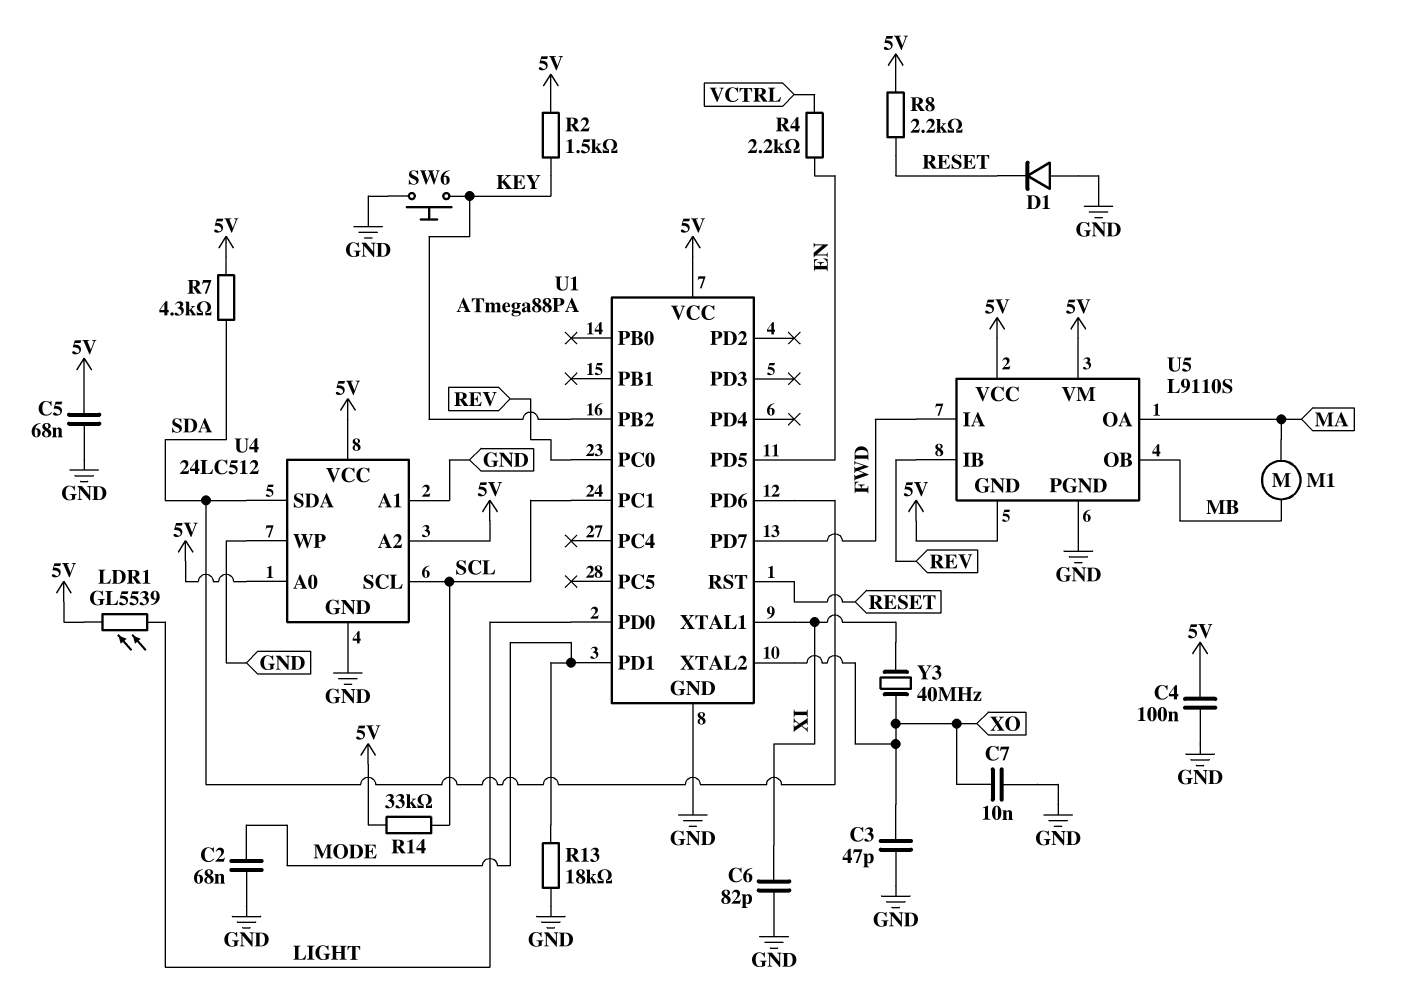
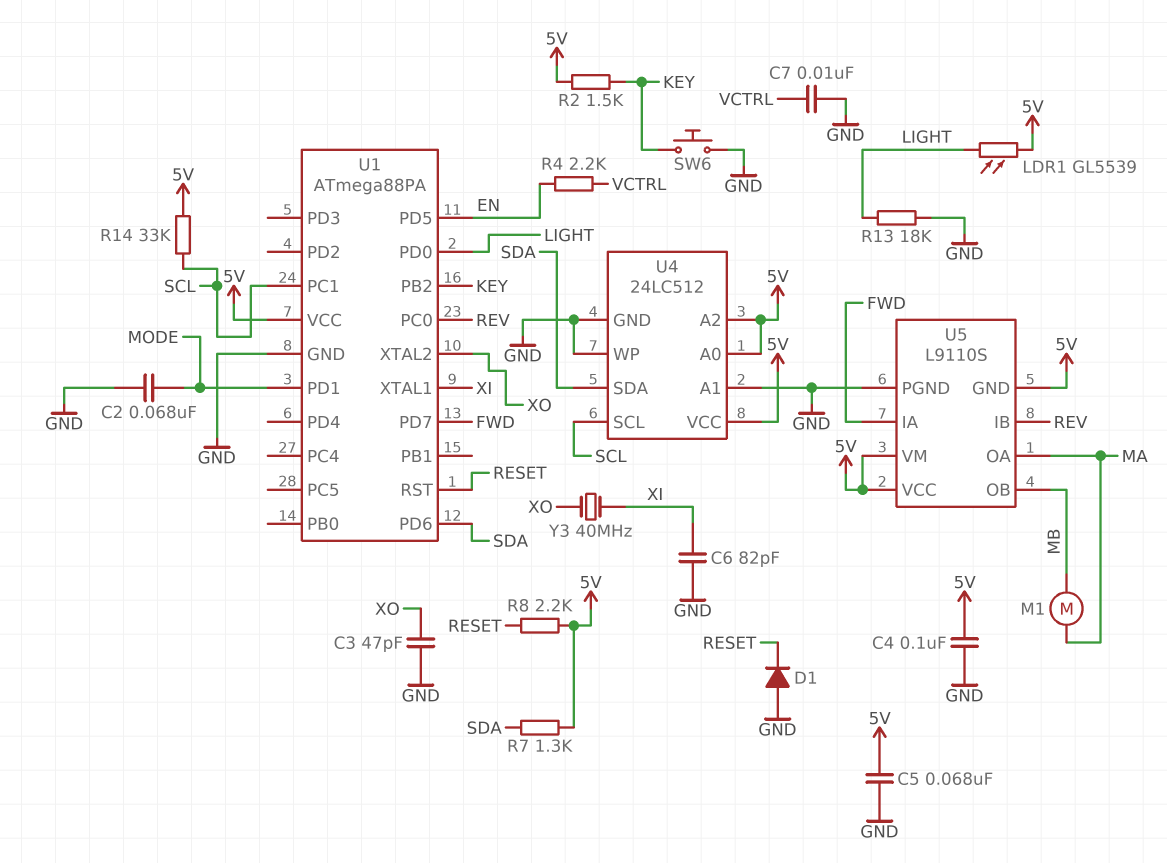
C7: 10nF (GND, XO) -> 10nF (GND, VCTRL)
R7: 4.3k (5V, SDA) -> 1.3k (5V, SDA)
R13: 18k (GND, MODE) -> 18k (GND, LIGHT)

